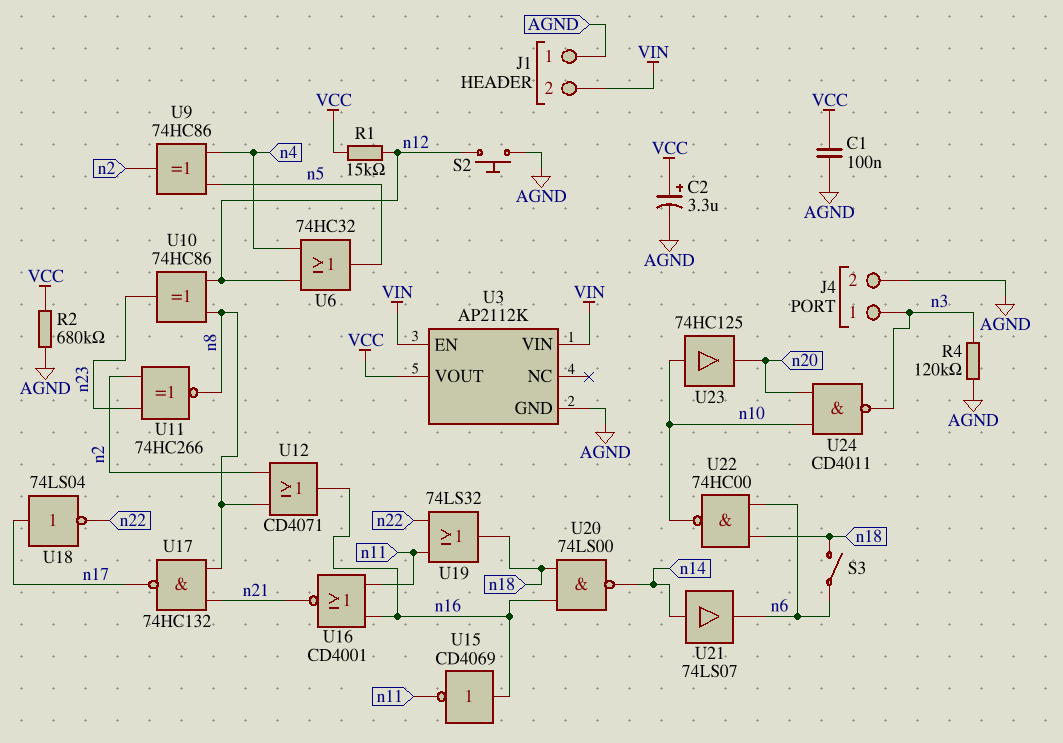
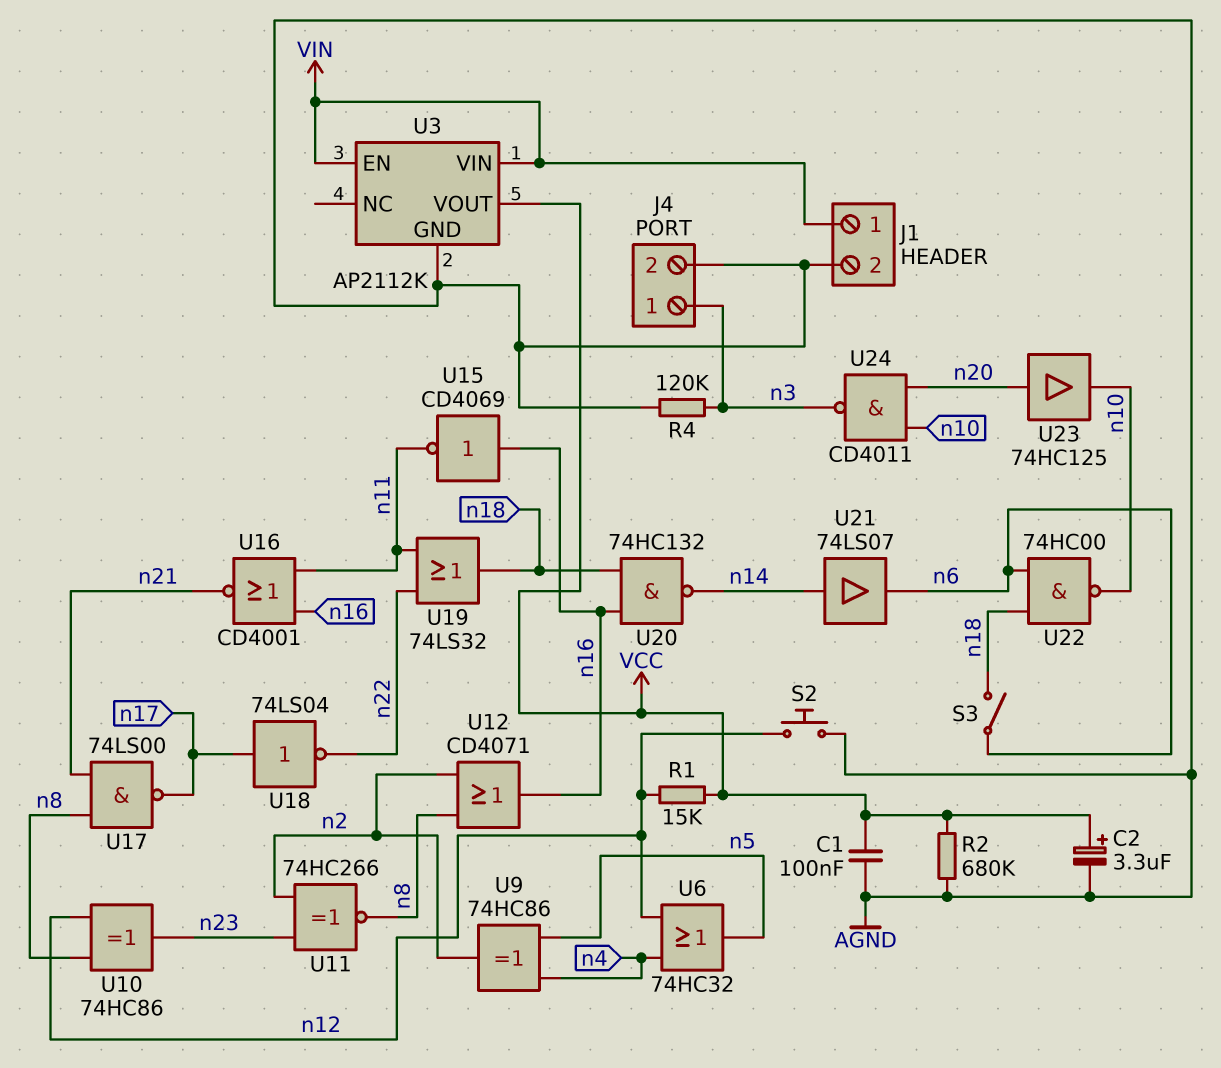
J1 pin 1: AGND -> VIN
J1 pin 2: VIN -> AGND
U17: NAND 74HC132 (in n8, in n21, out n17) -> NAND 74LS00 (in n8, in n21, out n17)
U20: NAND 74LS00 (in n16, in n18, out n14) -> NAND 74HC132 (in n16, in n18, out n14)
U23: buffer 74HC125 (in n10, out n20) -> buffer 74HC125 (in n20, out n10)

